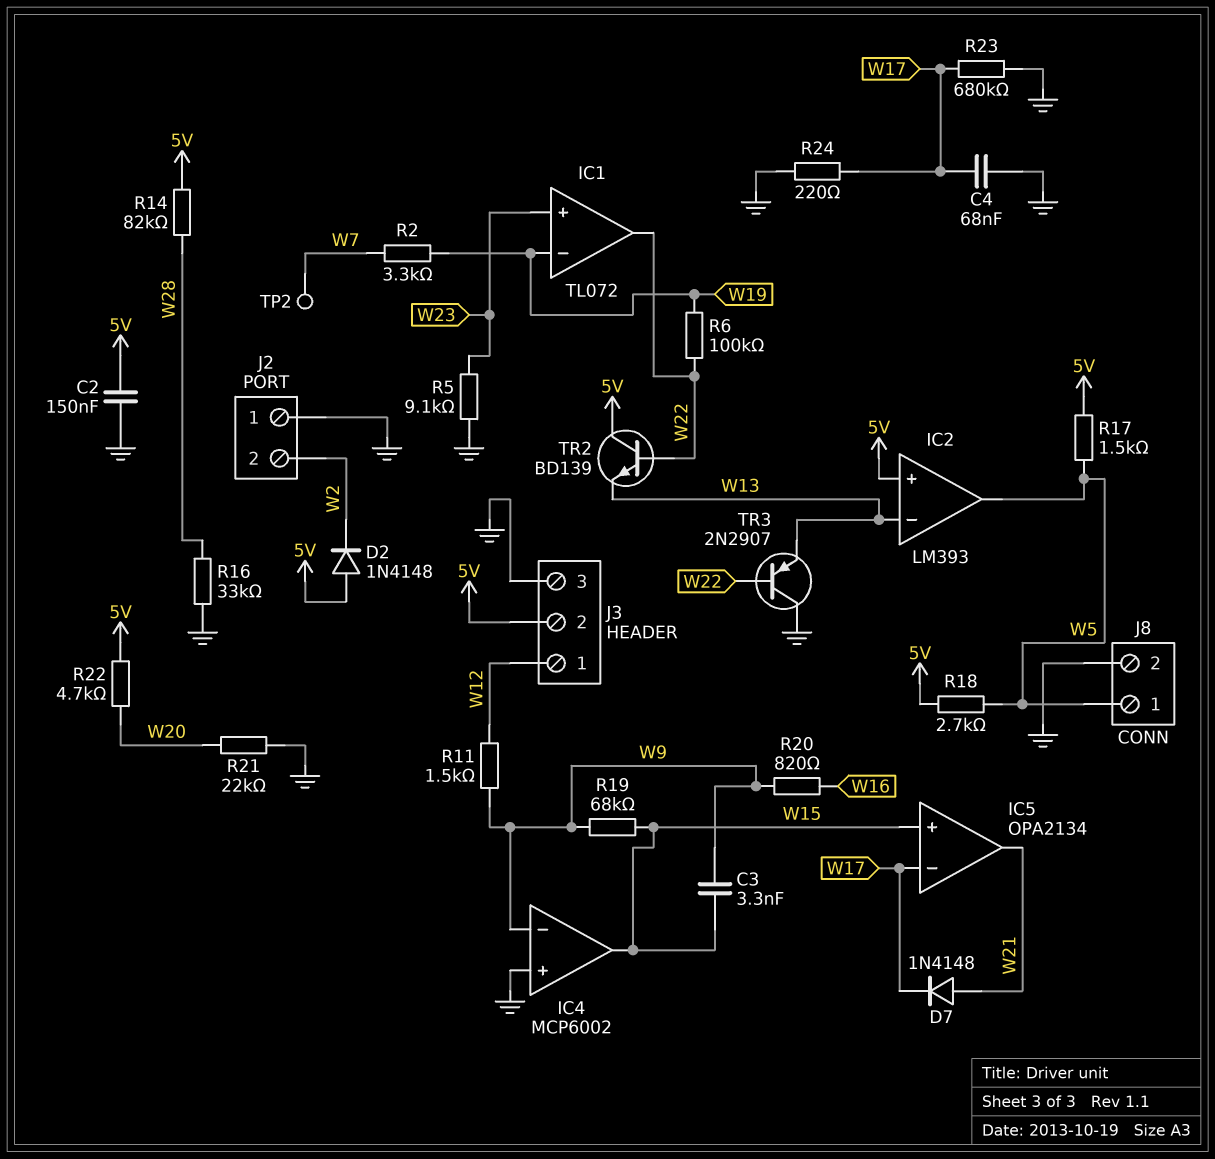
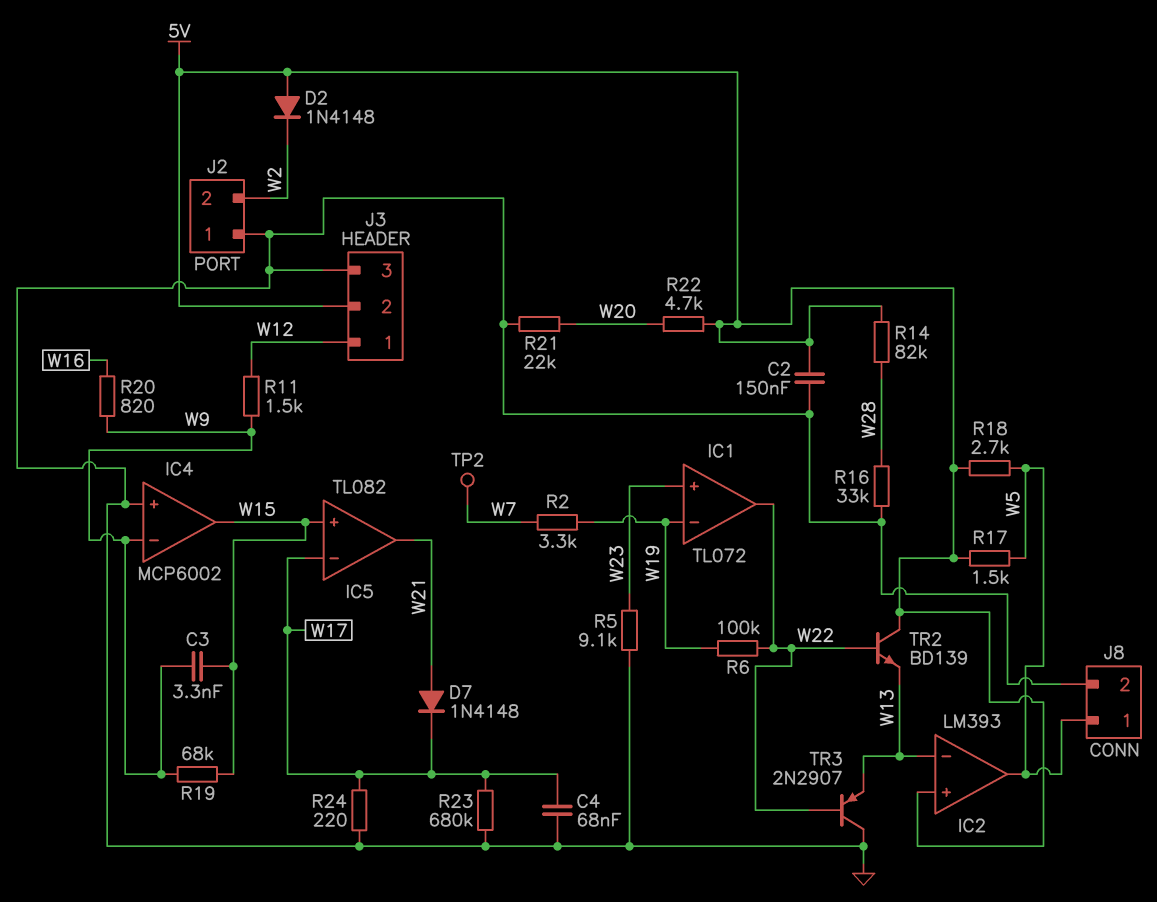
IC5: OPA2134 -> TL082

